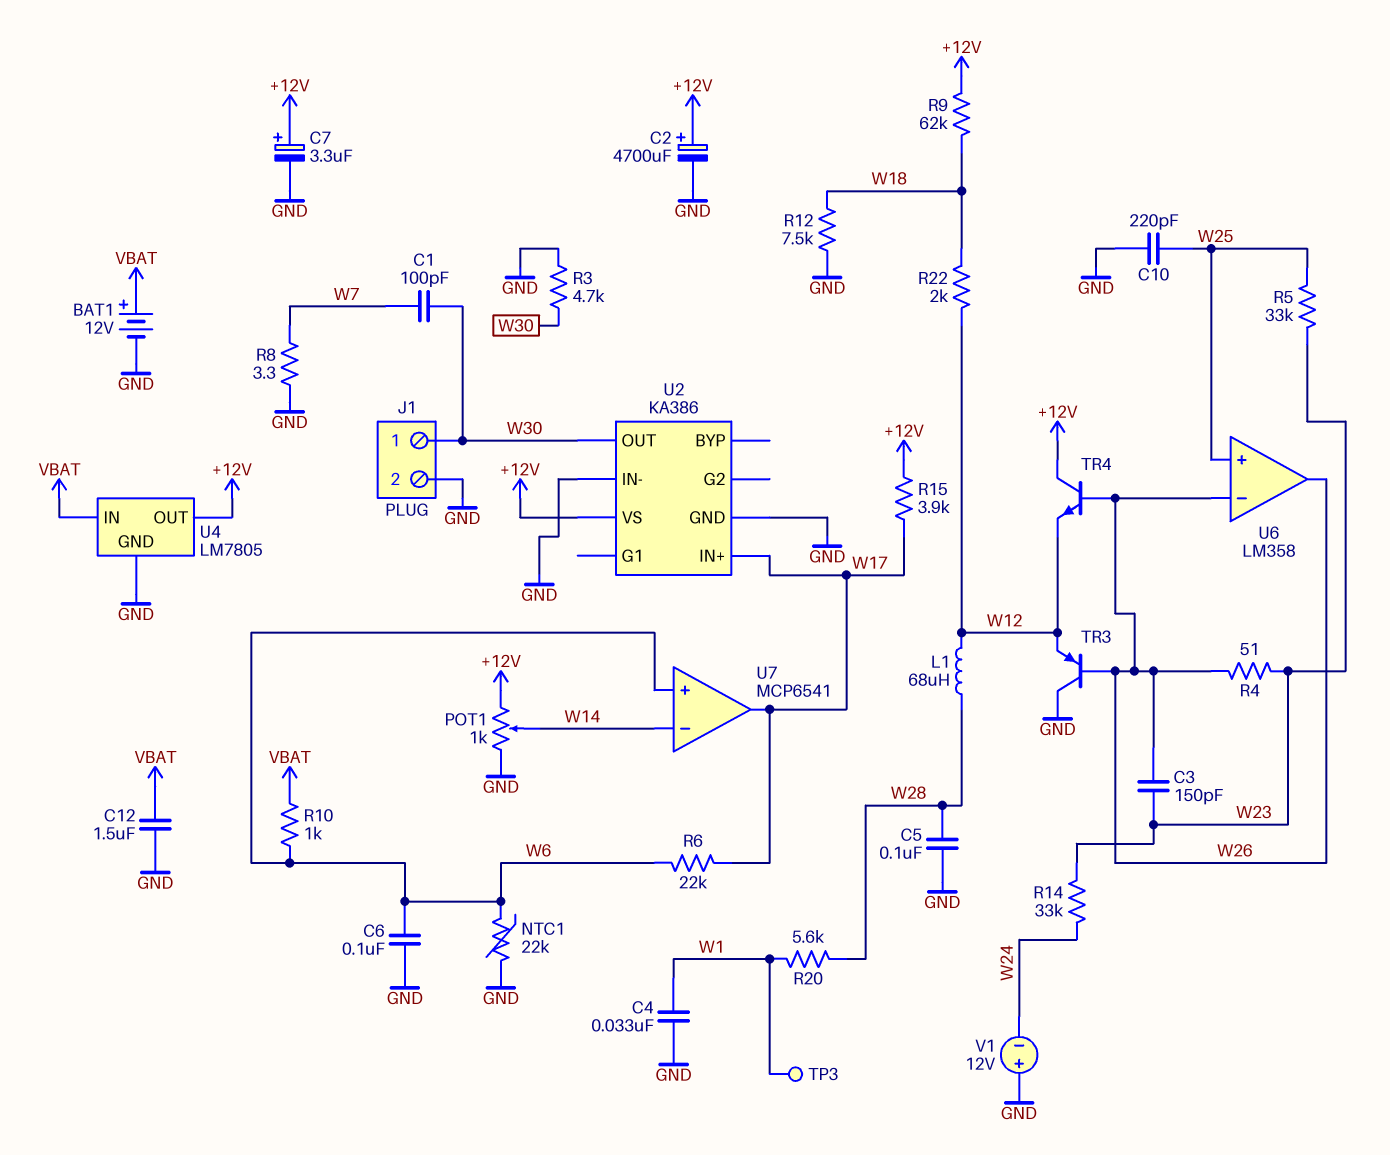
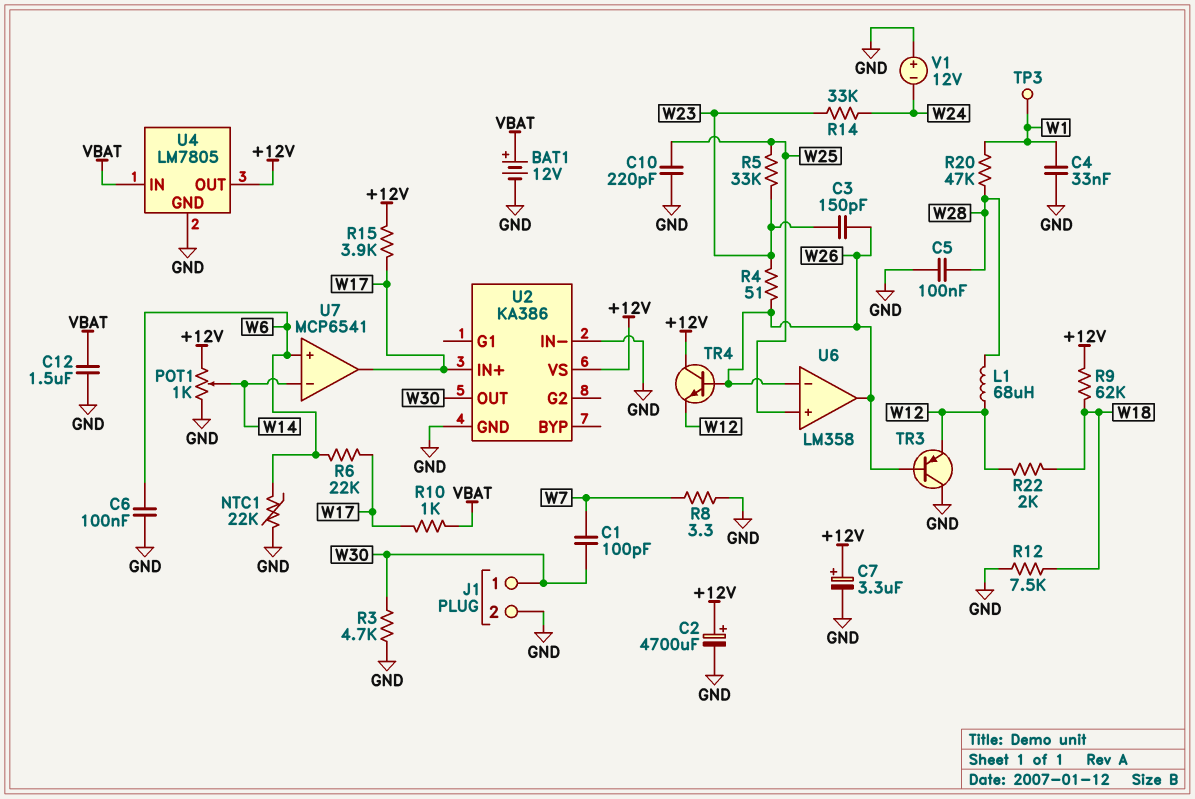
R10: 1k (VBAT, W6) -> 1k (VBAT, W17)
R20: 5.6k (W1, W28) -> 47k (W1, W28)

